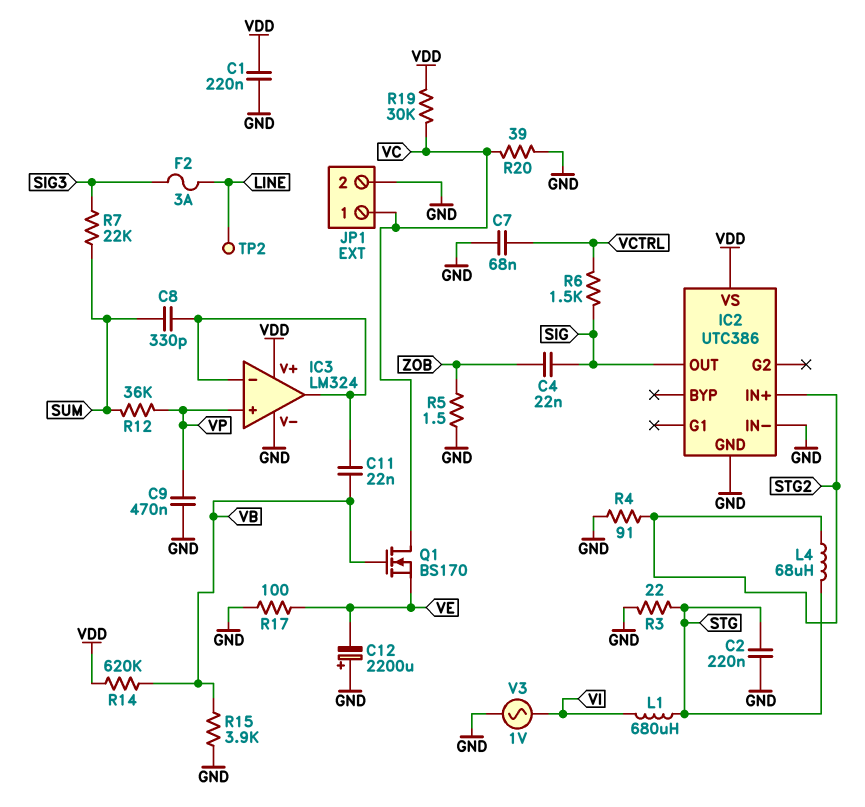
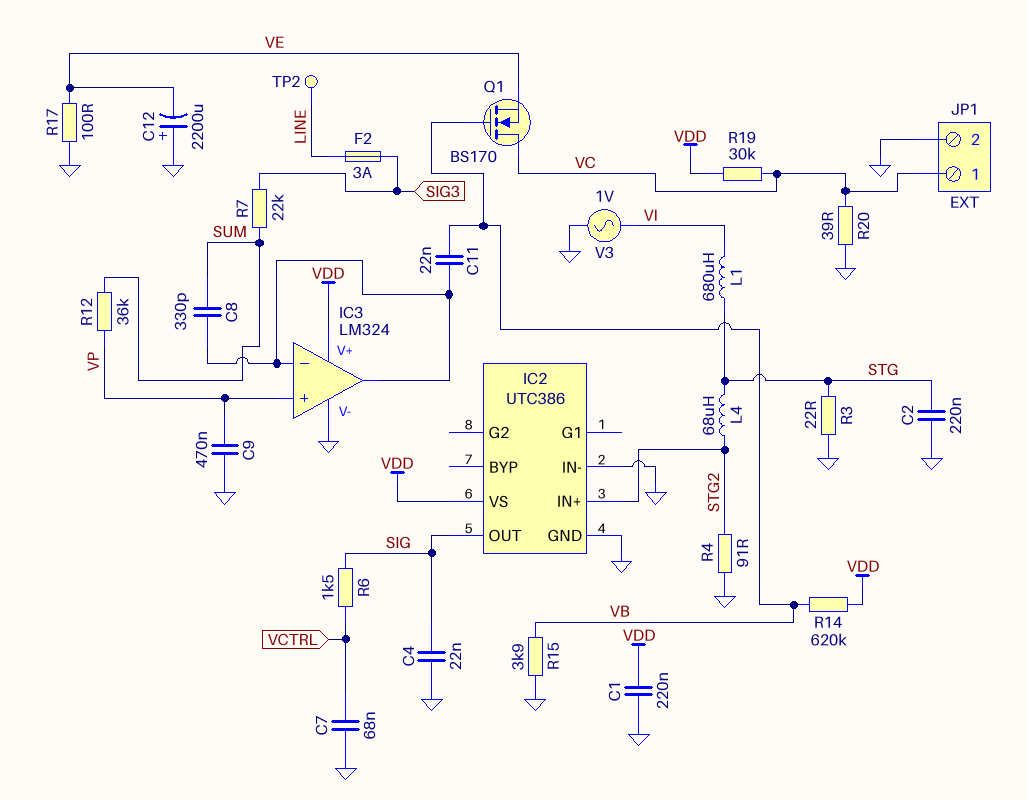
C4: 22nF (SIG, ZOB) -> 22nF (GND, SIG)
R5: 1.5 (GND, ZOB) -> none

